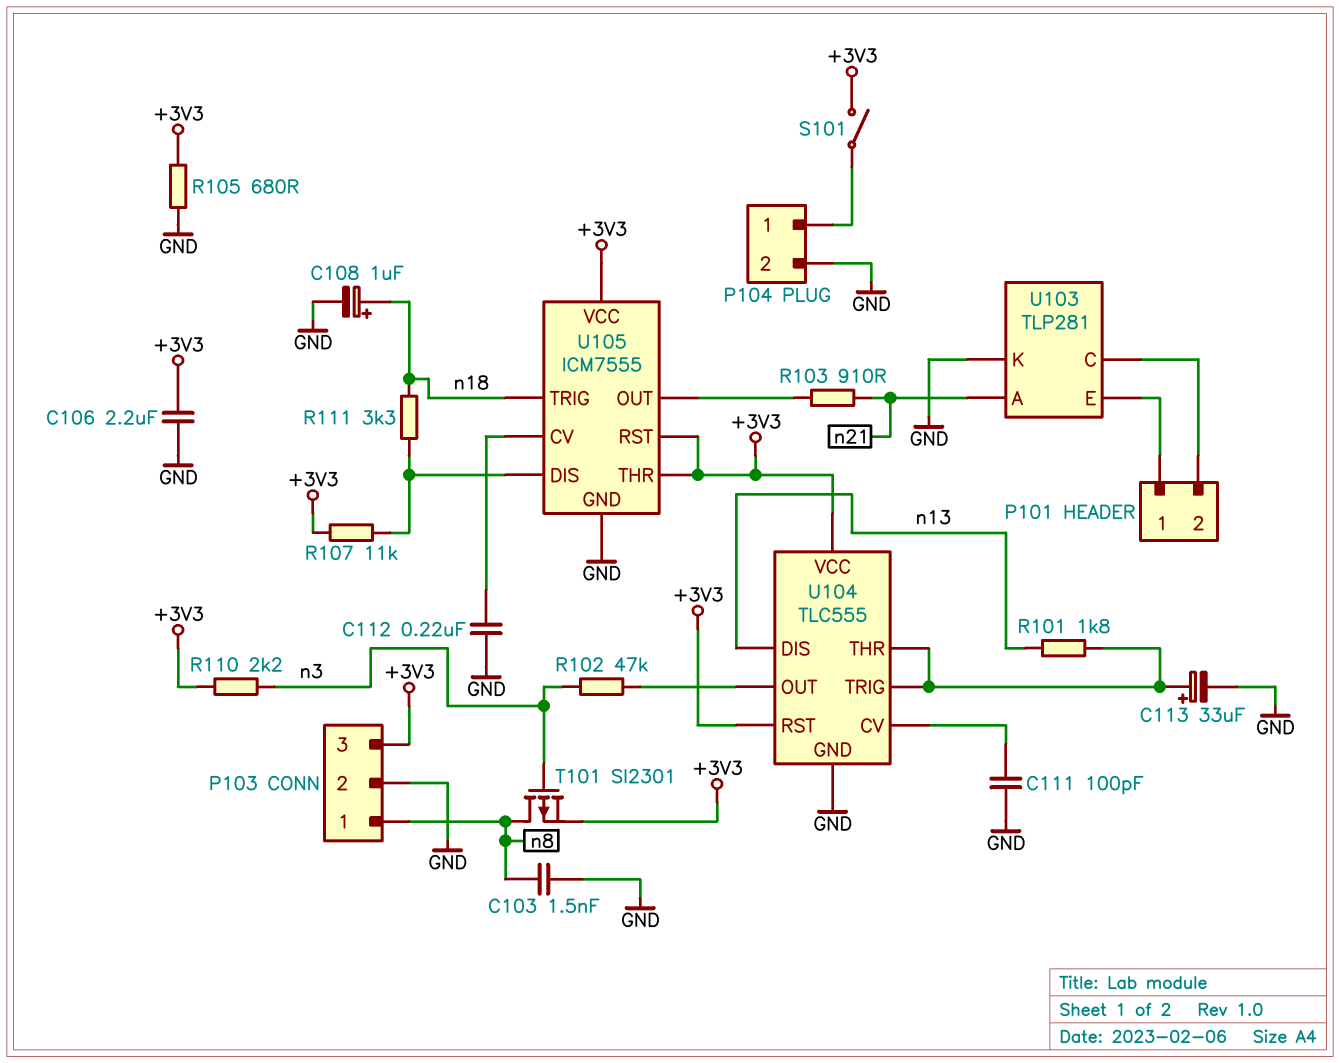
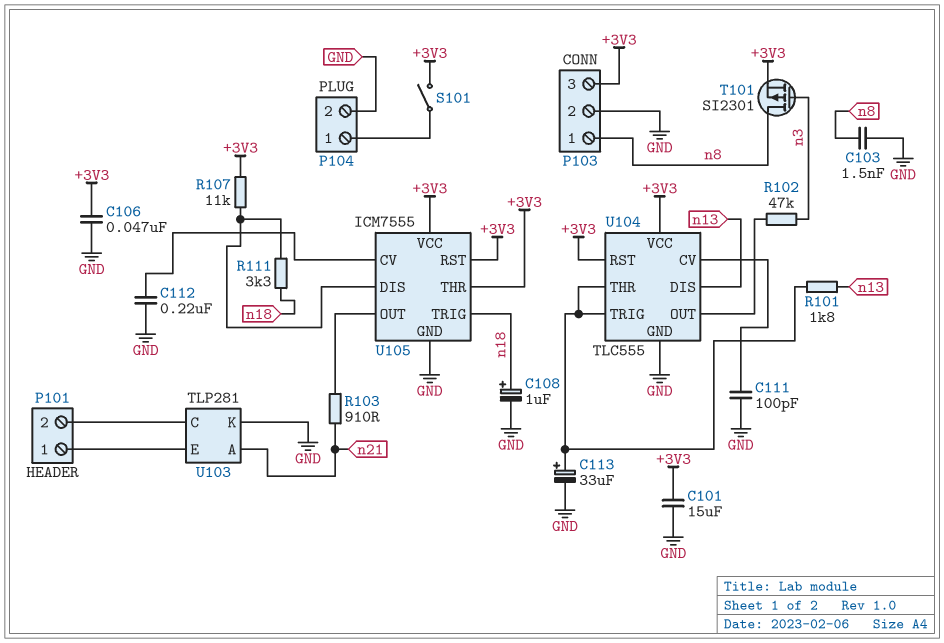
C101: none -> 15uF (+3V3, GND)
C106: 2.2uF (+3V3, GND) -> 47nF (+3V3, GND)
R105: 680 (+3V3, GND) -> none
R110: 2.2k (+3V3, n3) -> none

